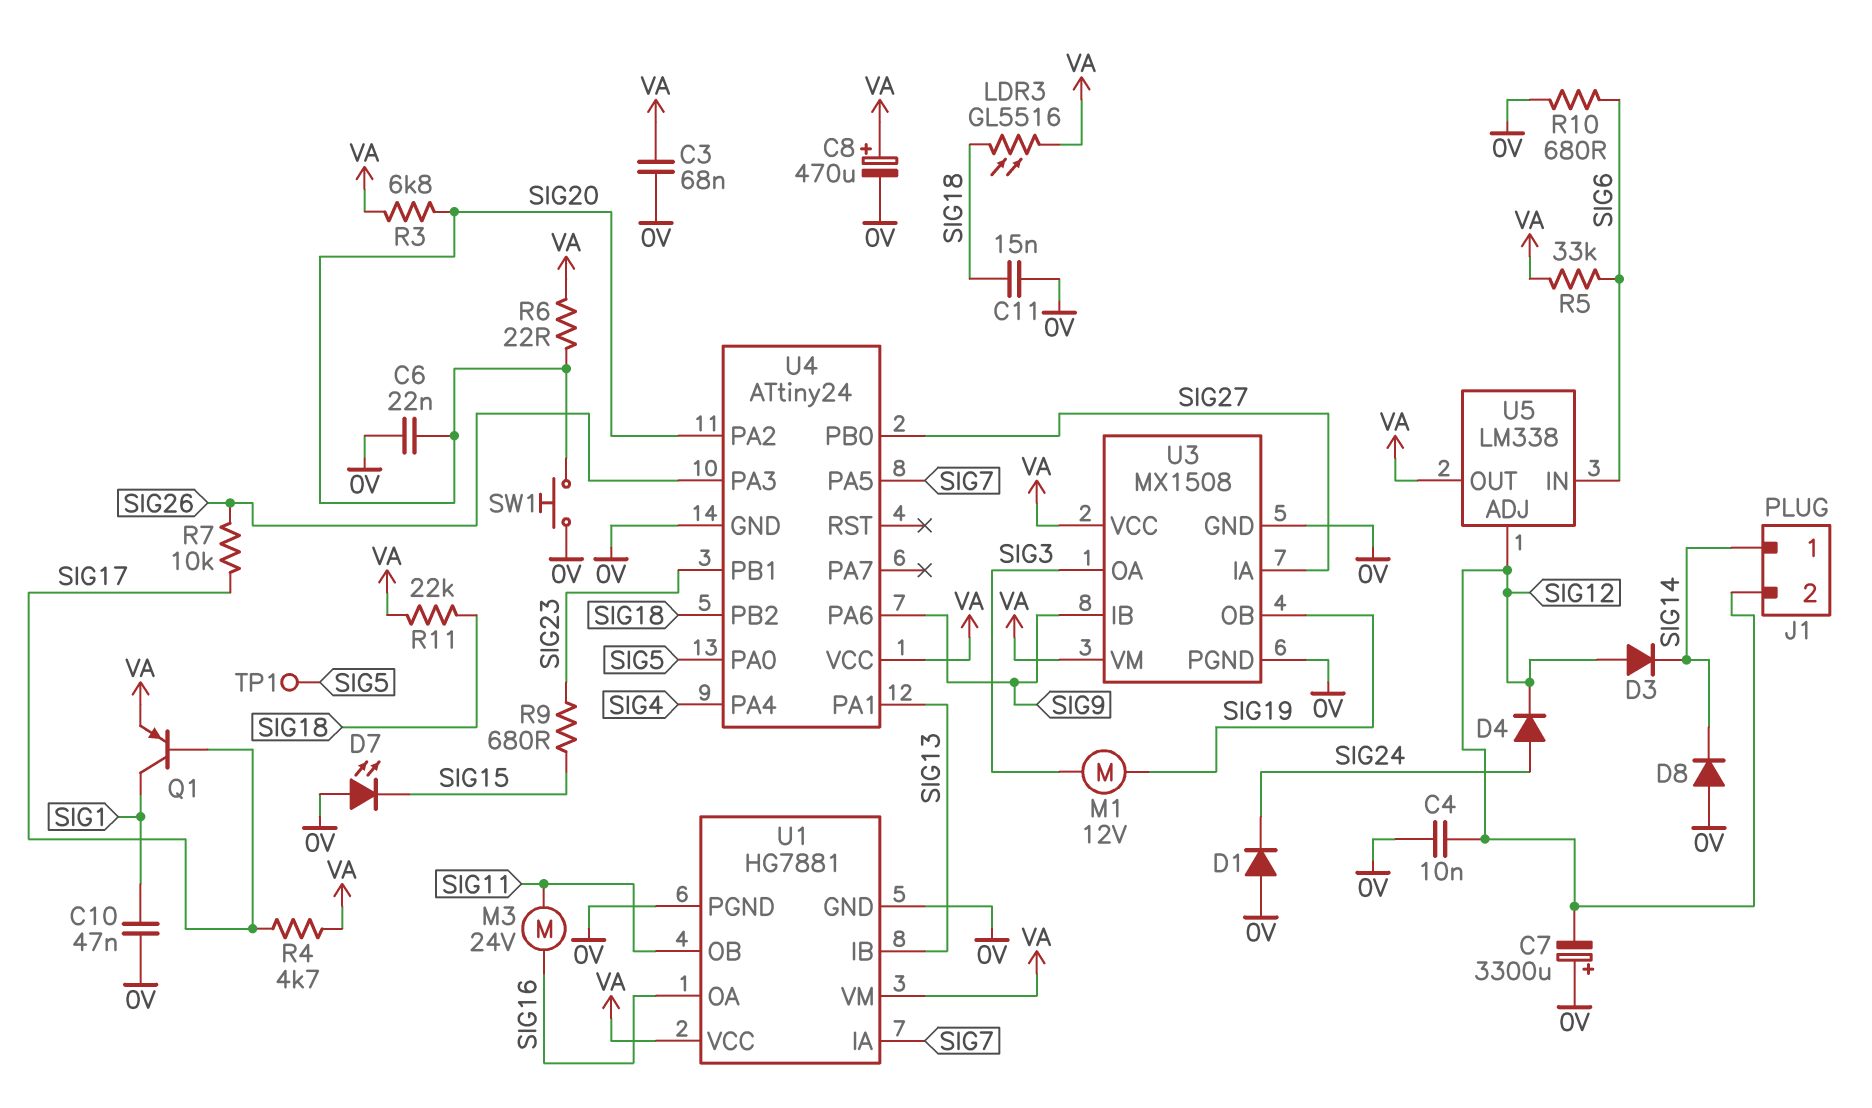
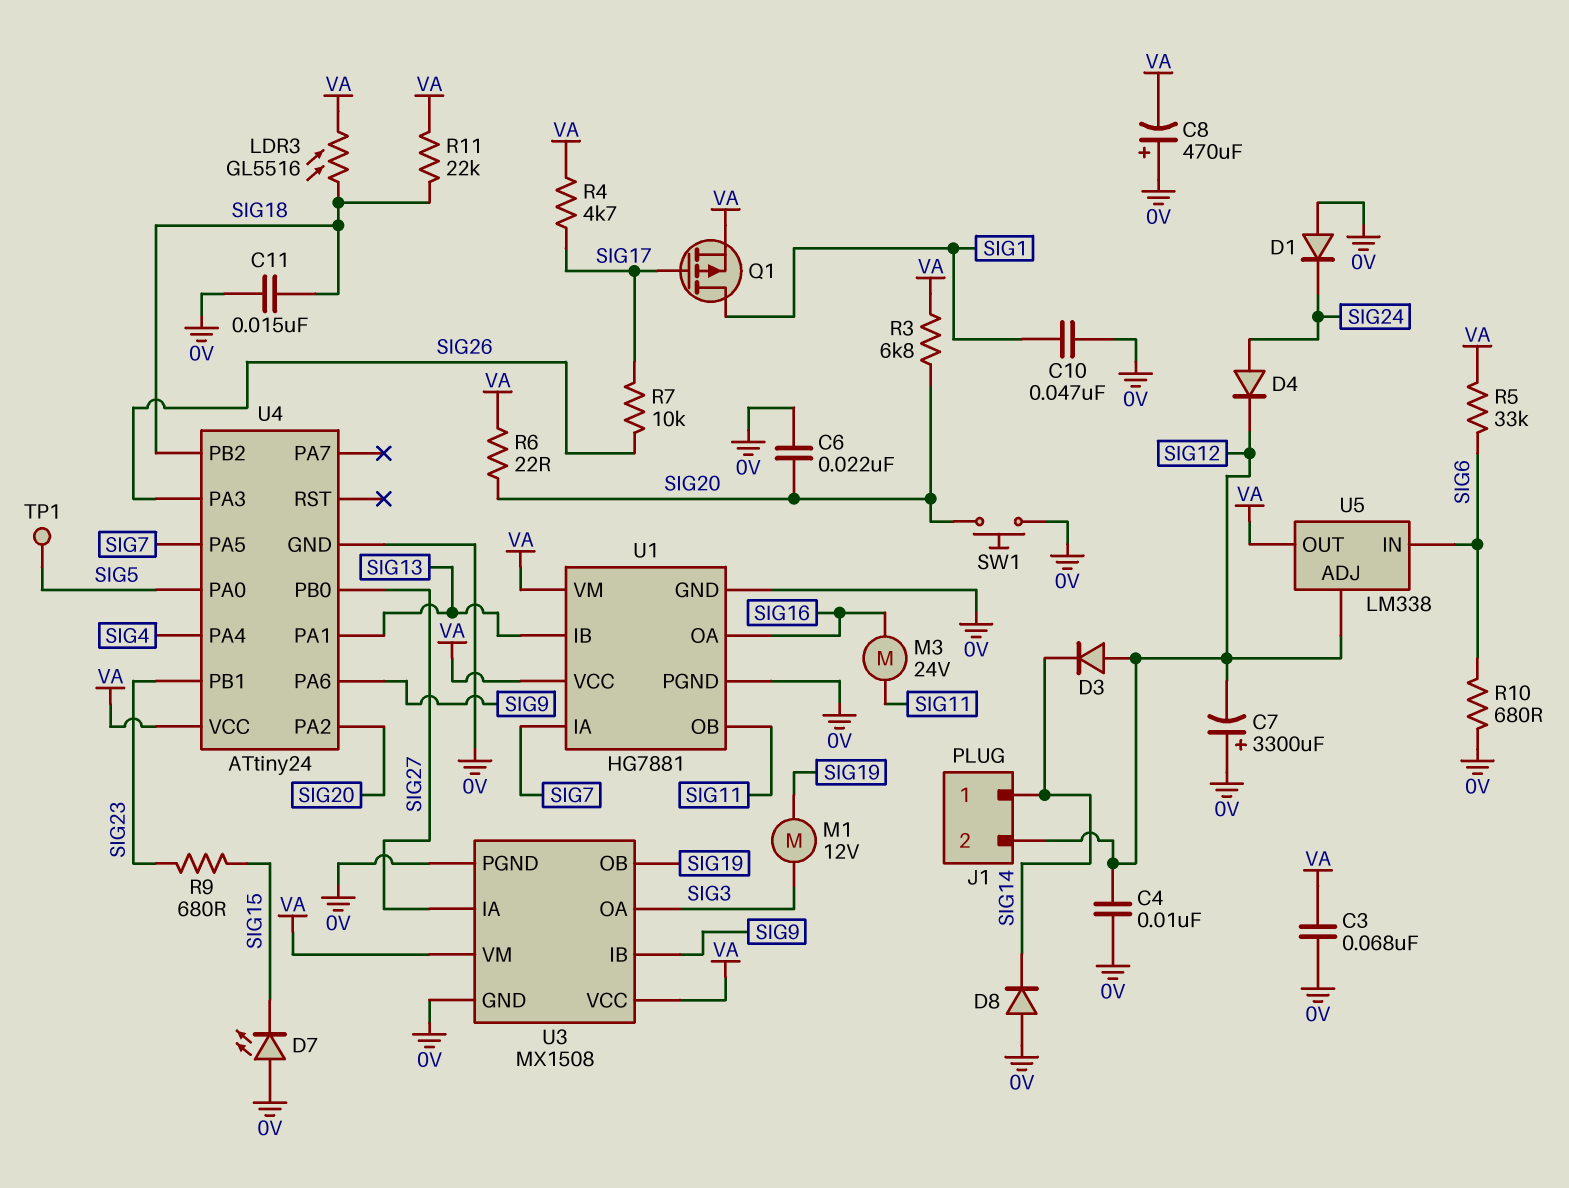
C8: 470uF (plus VA, minus 0V) -> 470uF (plus 0V, minus VA)
Q1: PNP (B SIG17, C SIG1, E VA) -> PMOS (G SIG17, D SIG1, S VA)

